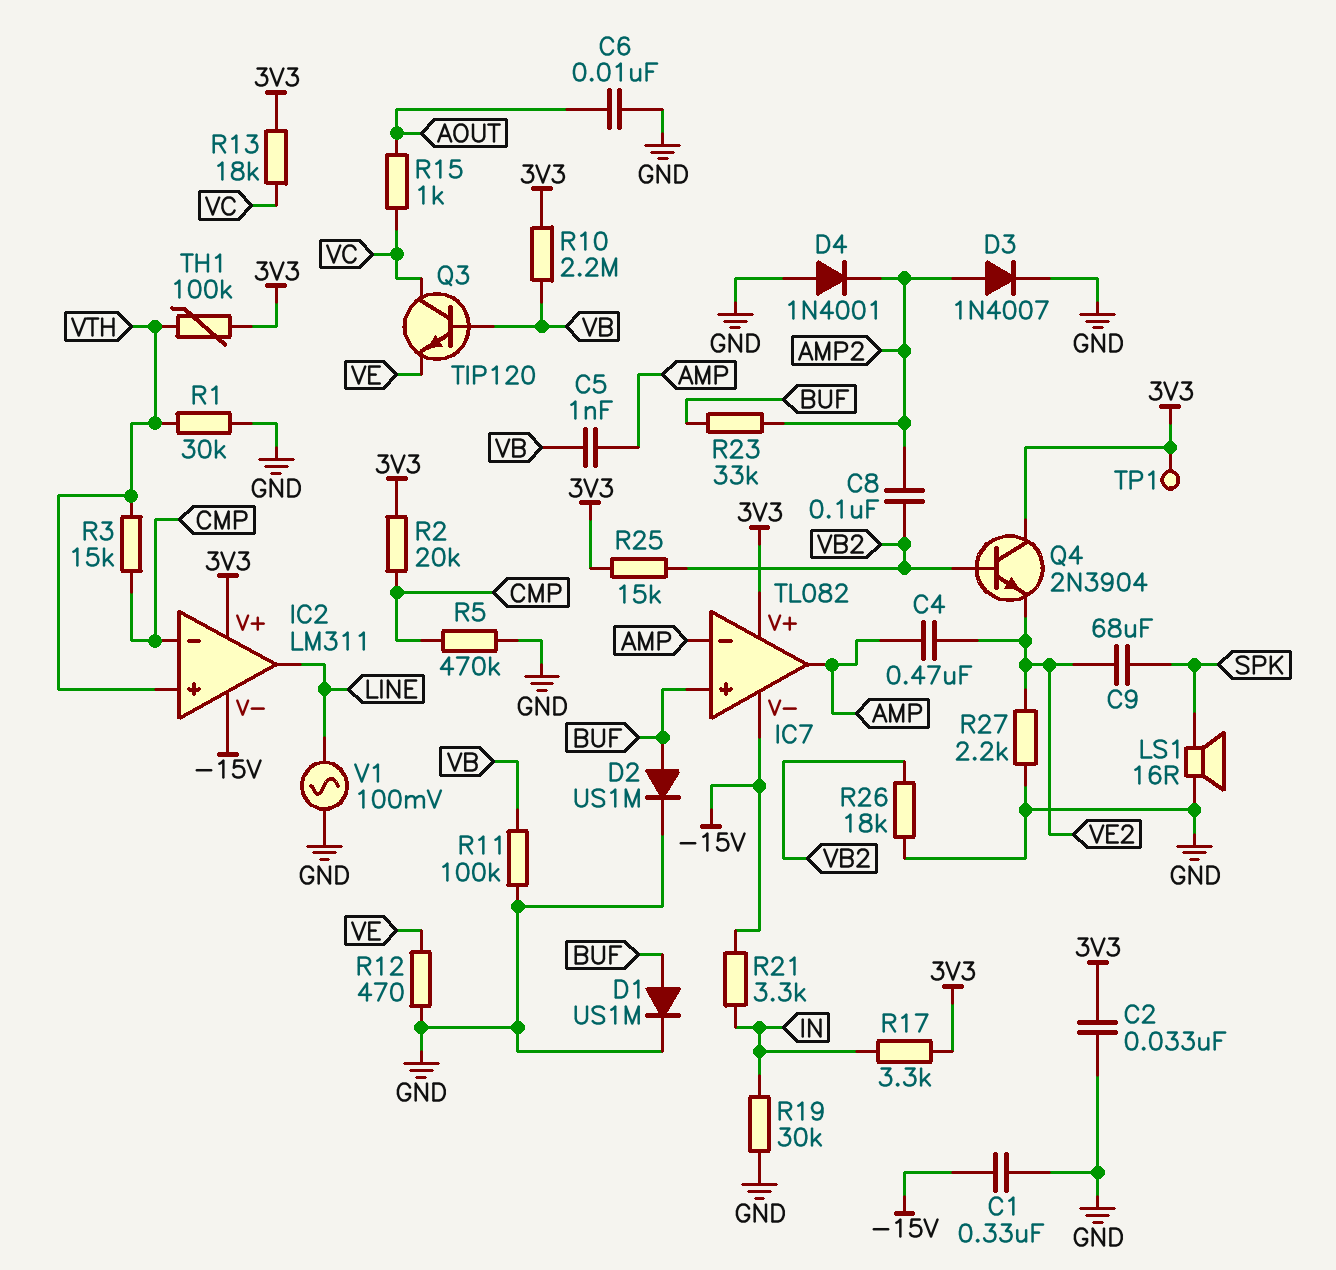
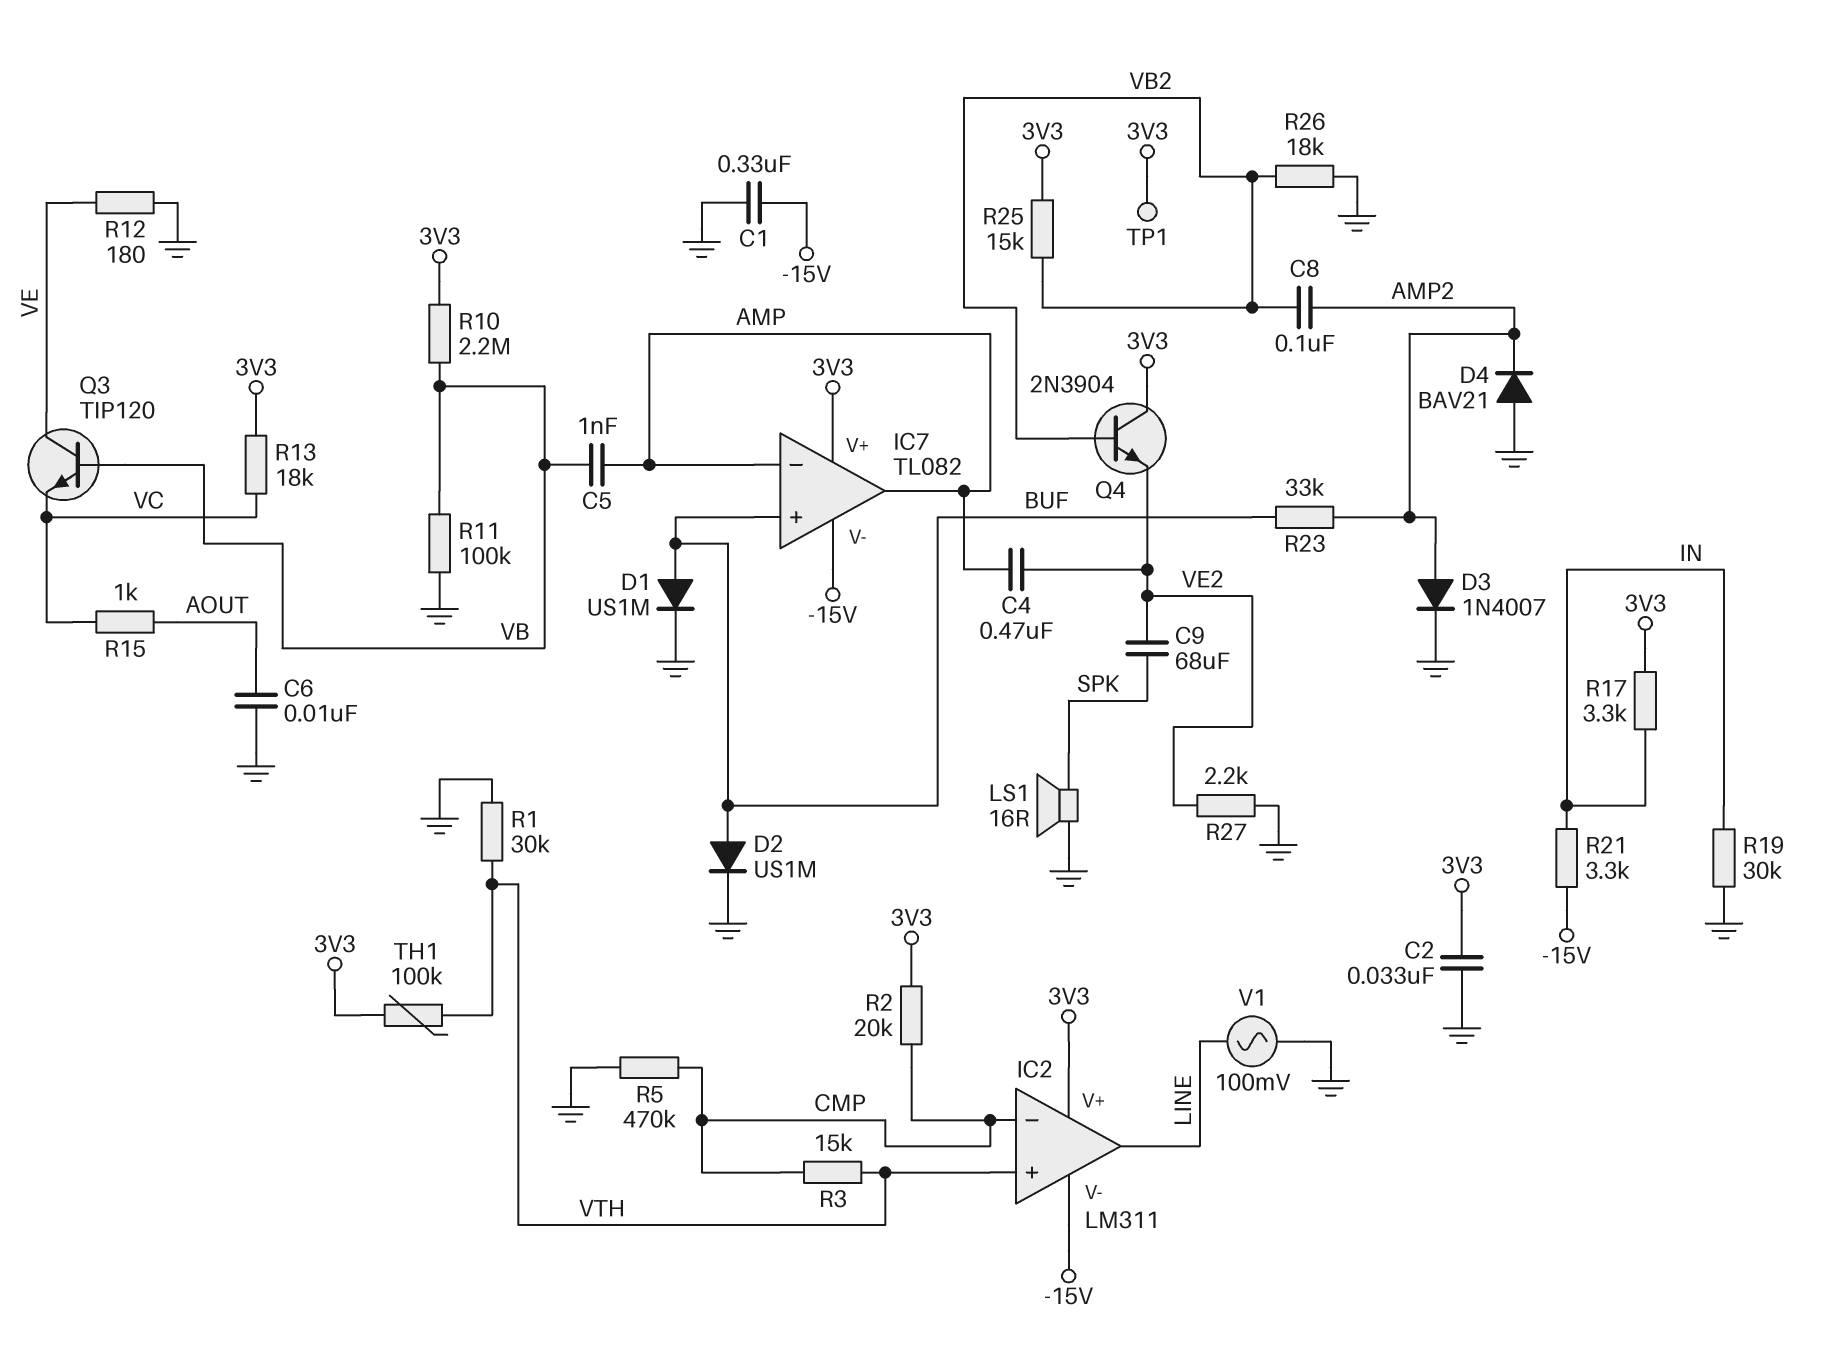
D4: diode 1N4001 (A GND, K AMP2) -> diode BAV21 (A GND, K AMP2)
Q3: NPN TIP120 (B VB, C VC, E VE) -> NPN TIP120 (B VB, C VE, E VC)
R12: 470 (GND, VE) -> 180 (GND, VE)

